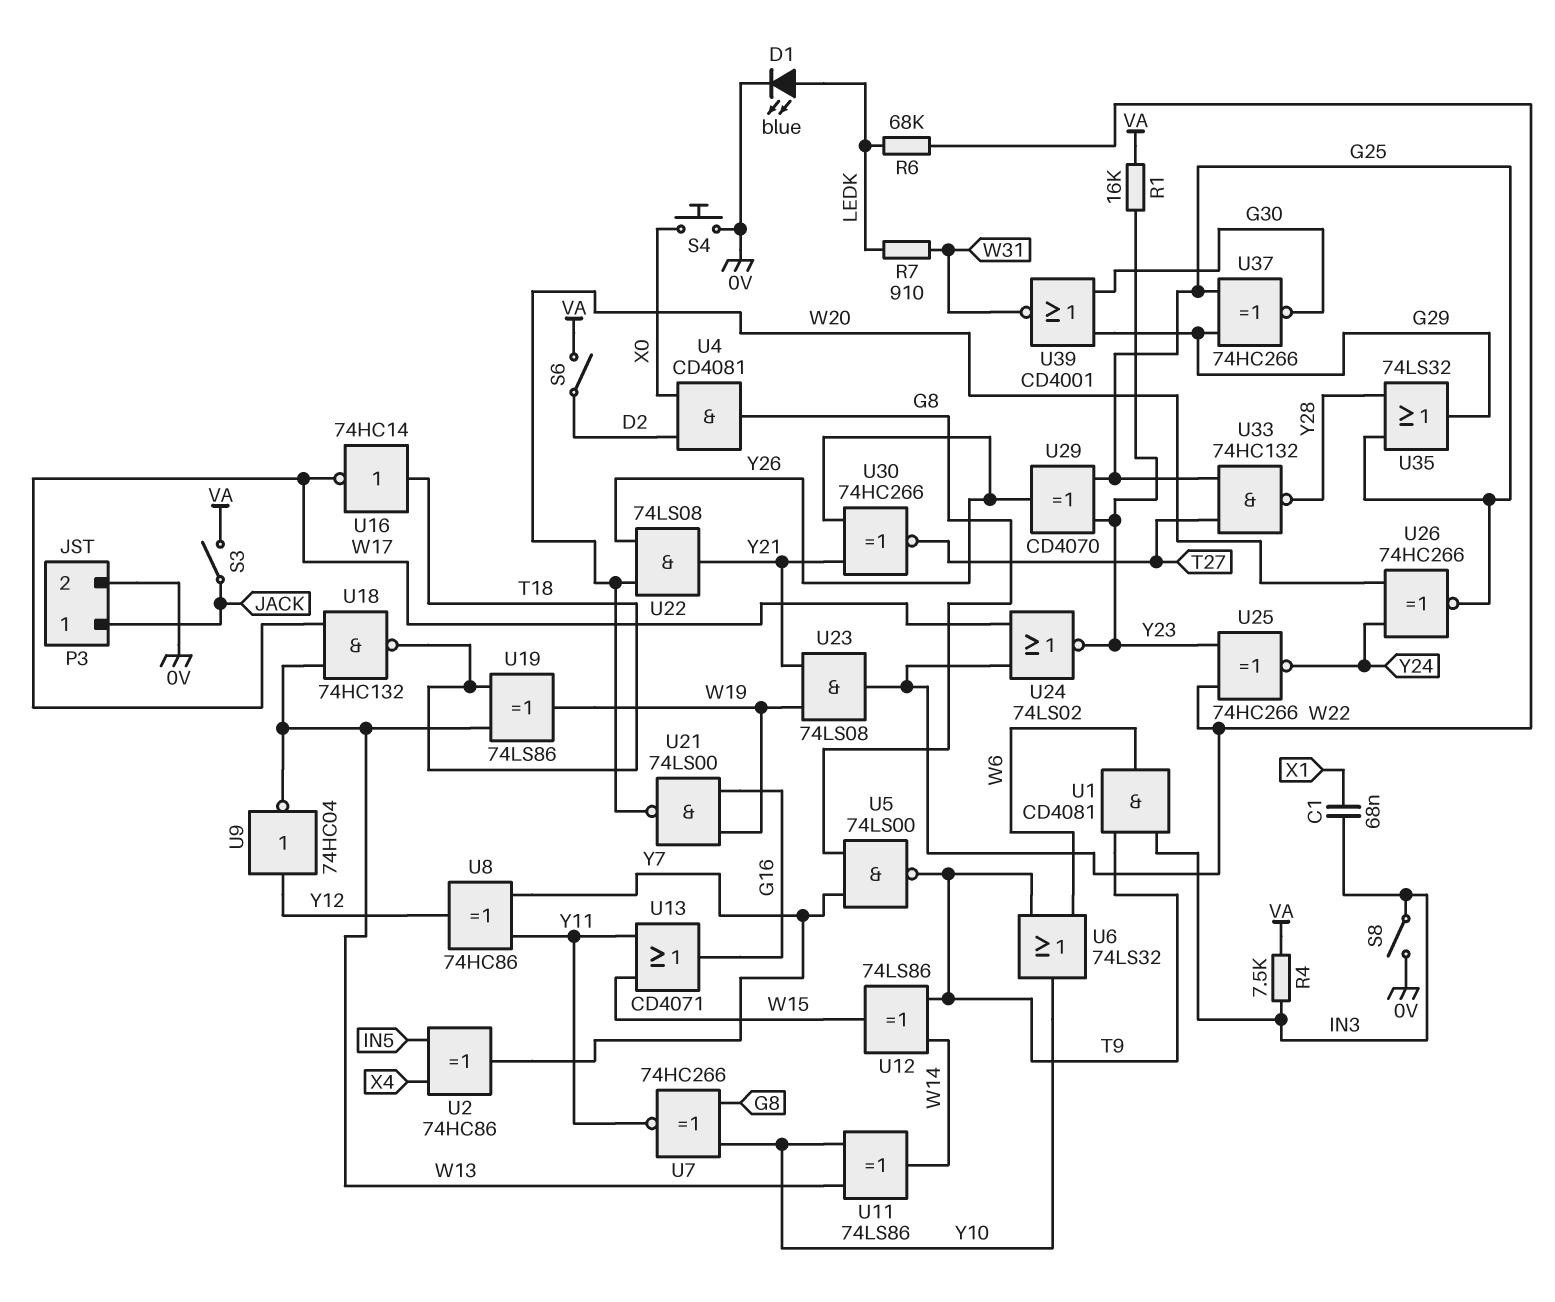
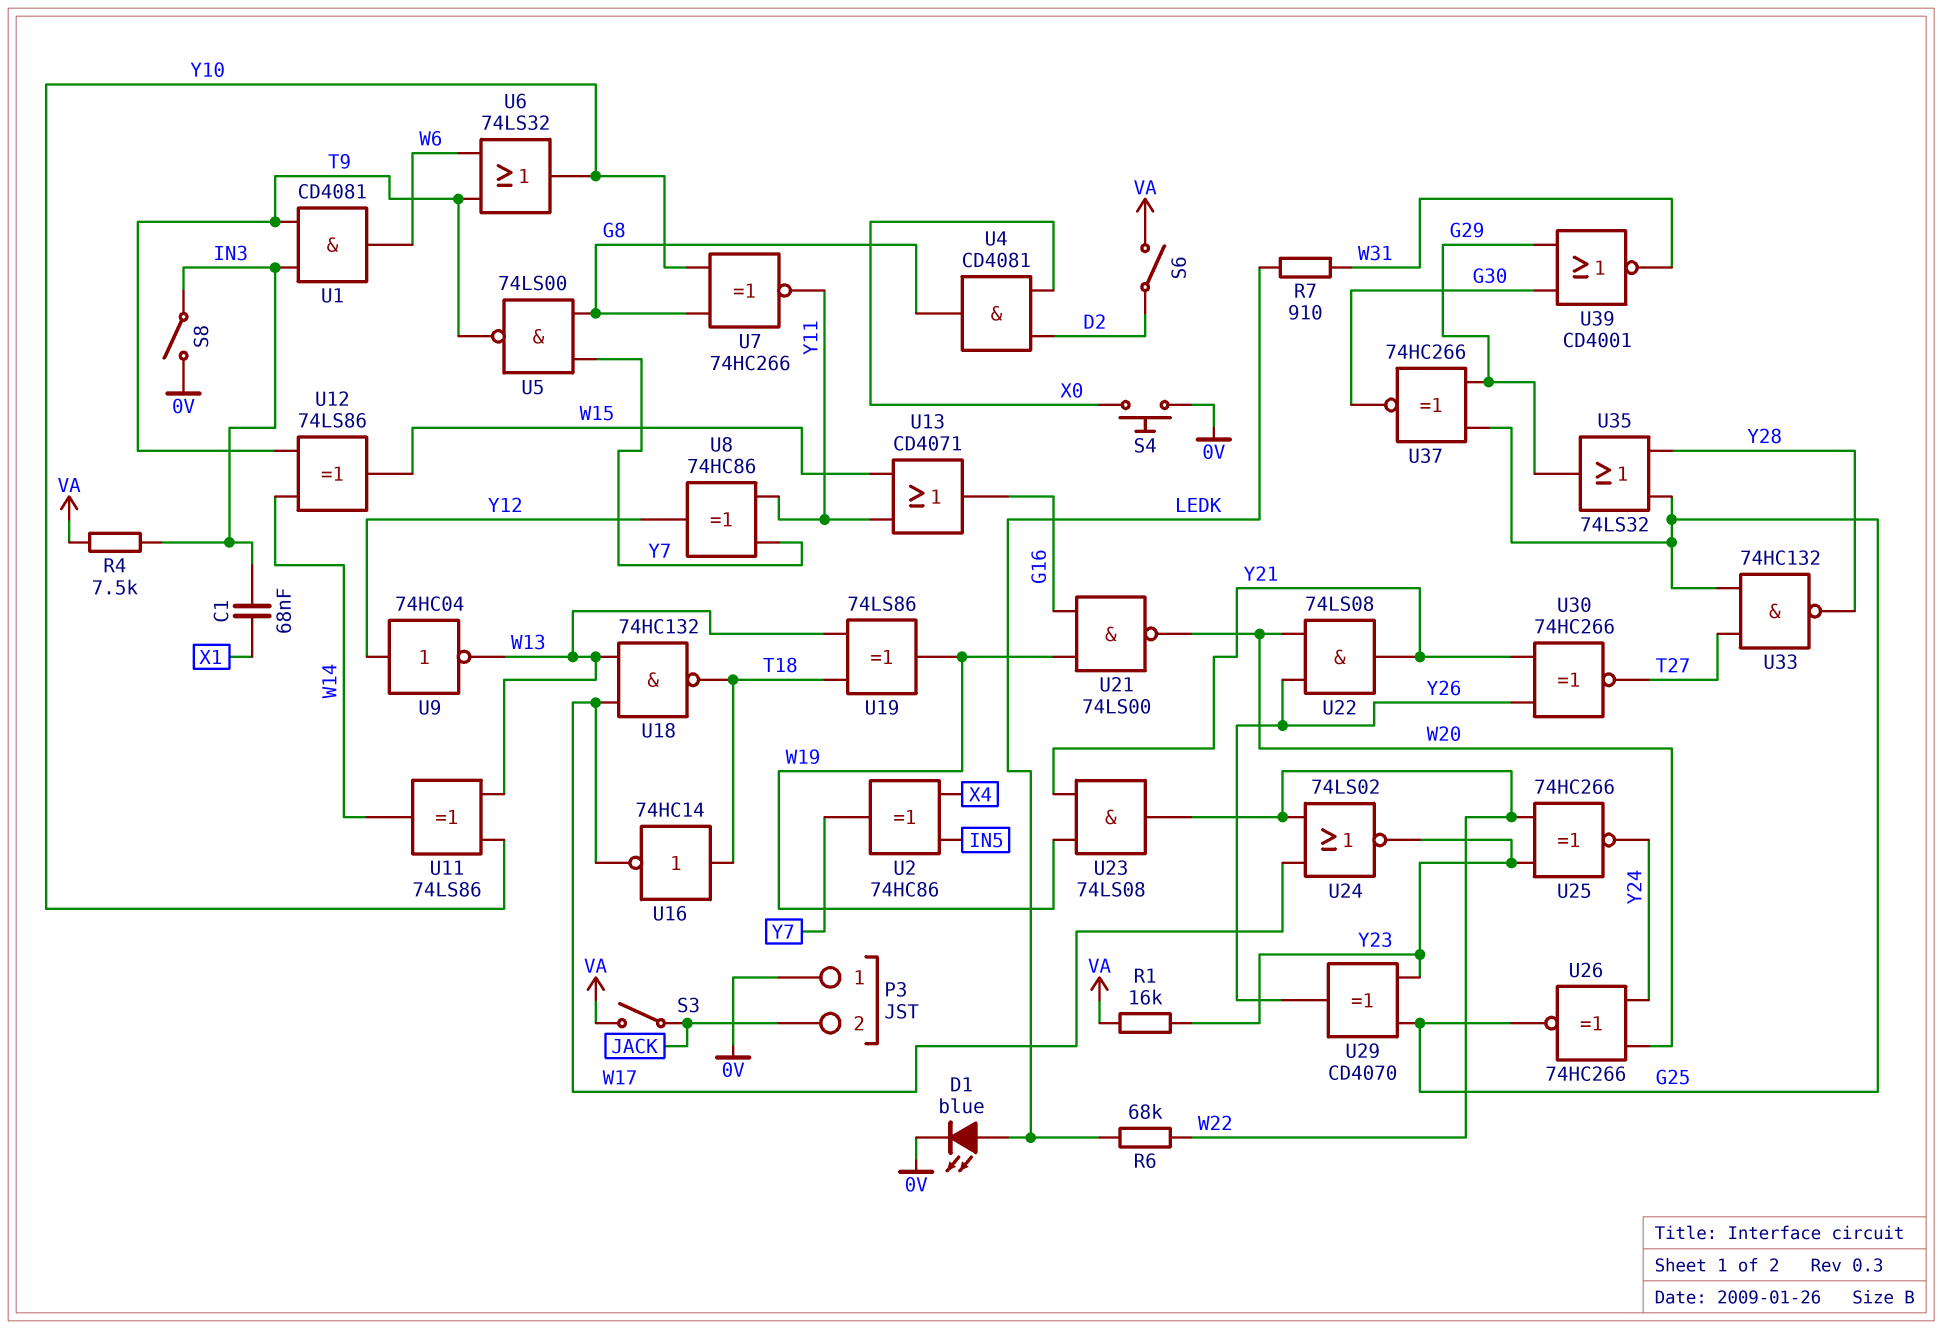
P3 pin 1: JACK -> 0V
P3 pin 2: 0V -> JACK

